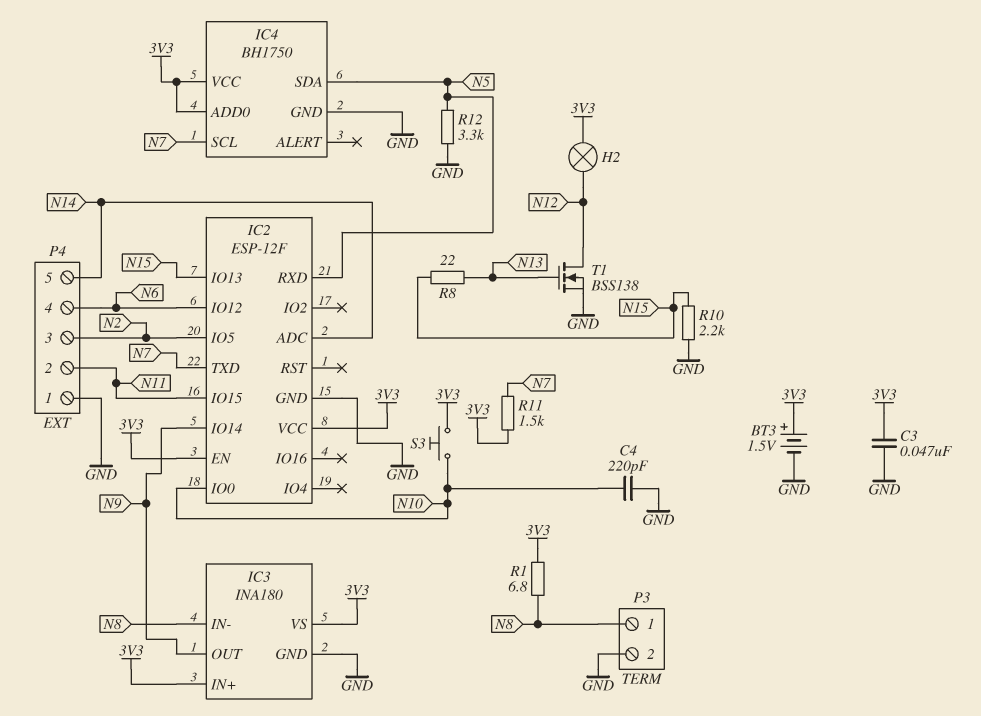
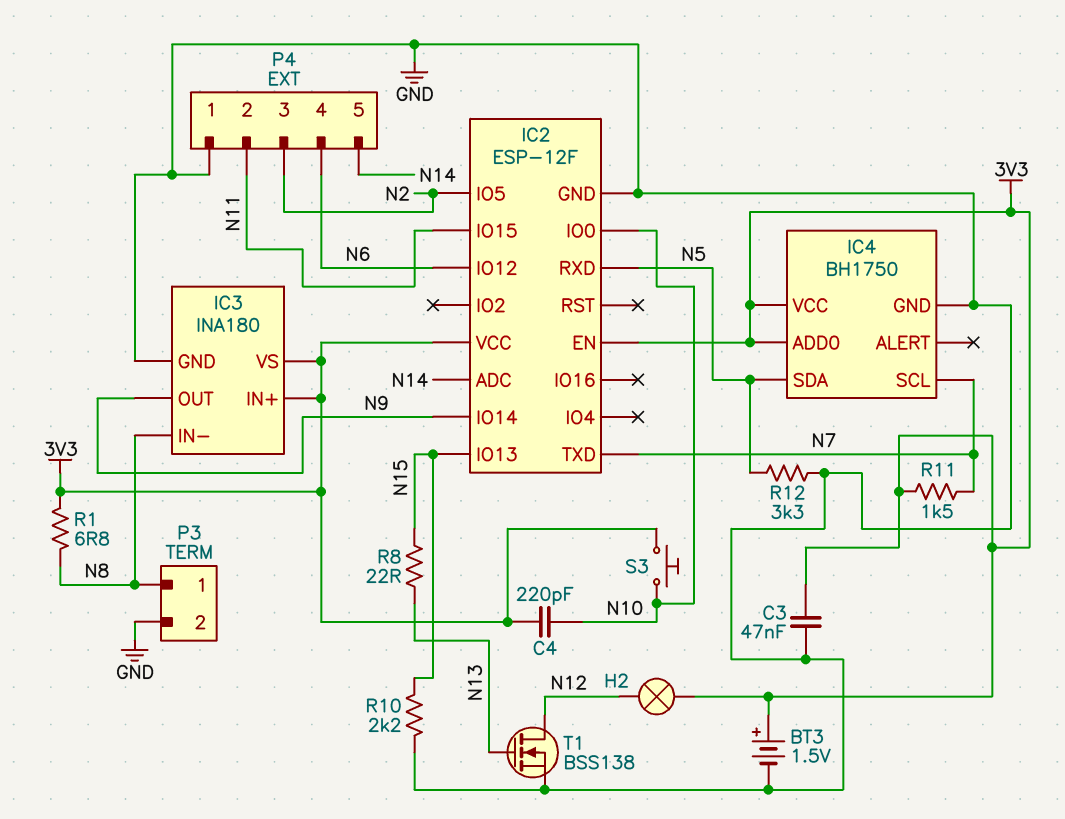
C4: 220pF (GND, N10) -> 220pF (3V3, N10)

